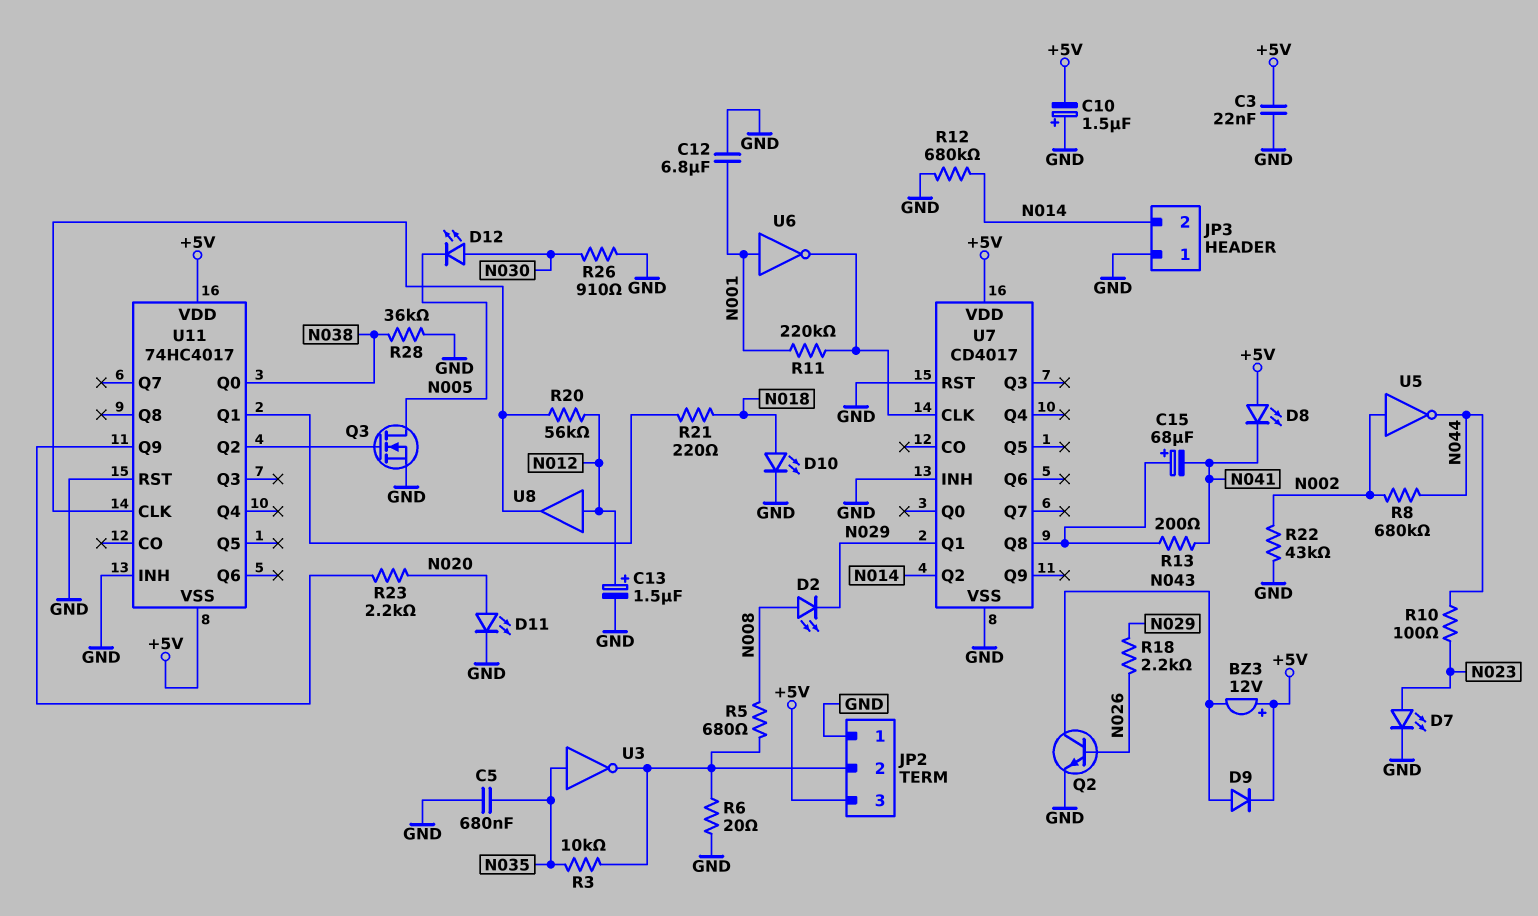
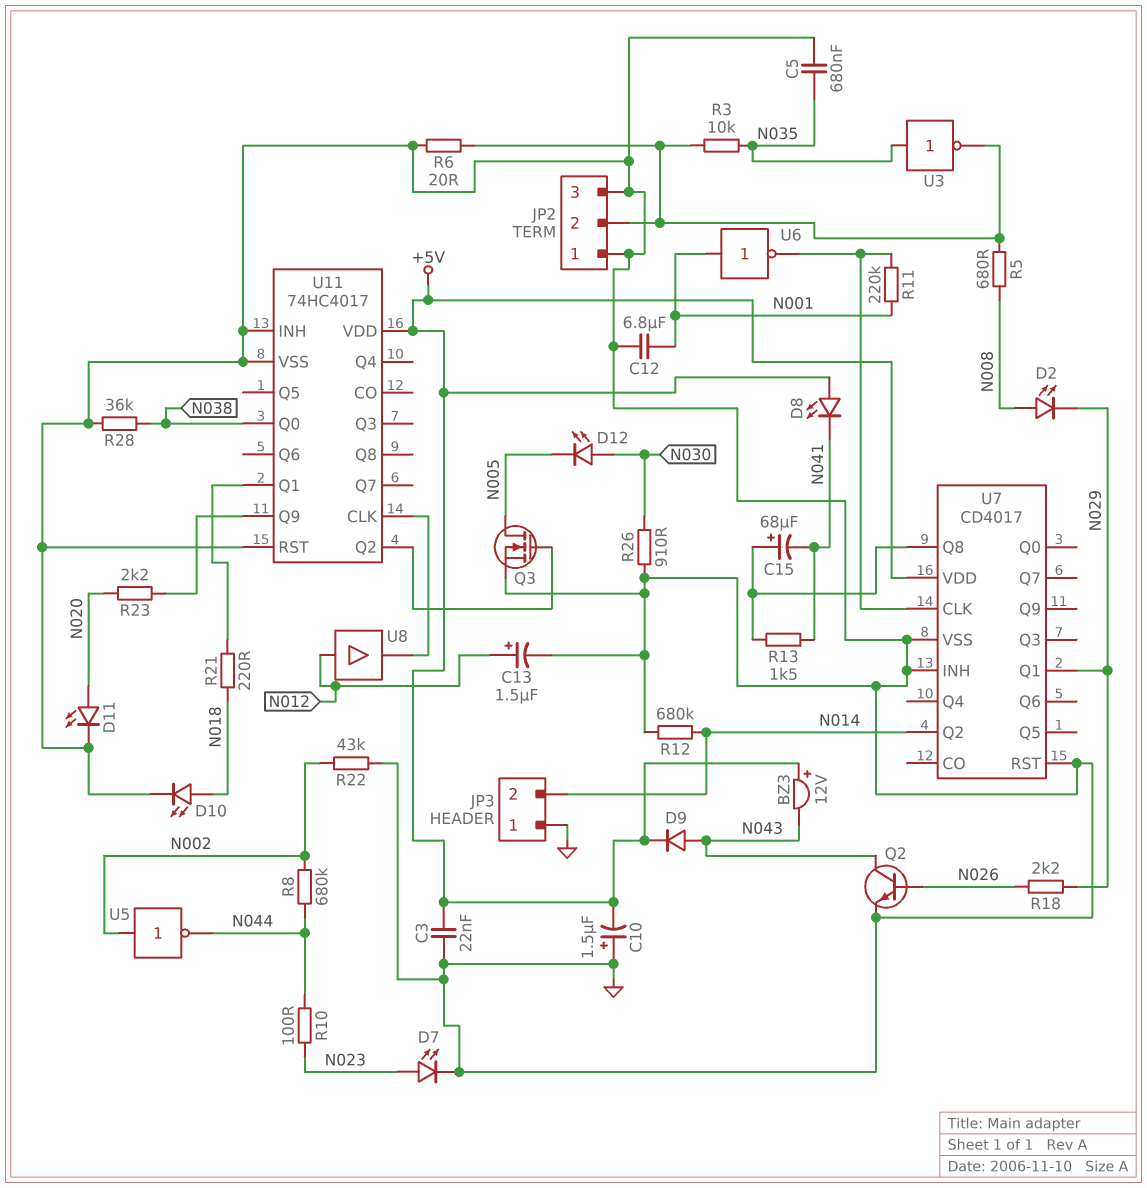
JP2 pin 3: +5V -> GND
R13: 200 (N041, U7/Q8) -> 1.5k (N041, U7/Q8)
R20: 56k (N012, U11/CLK) -> none
U11 pin VSS: +5V -> GND

